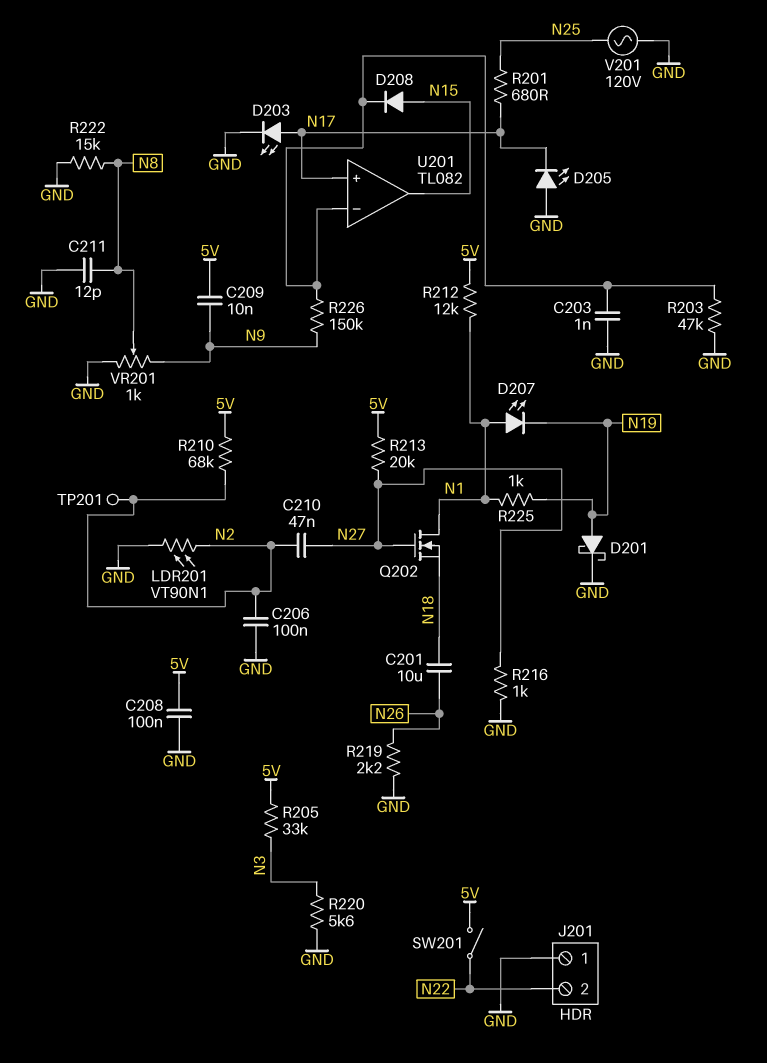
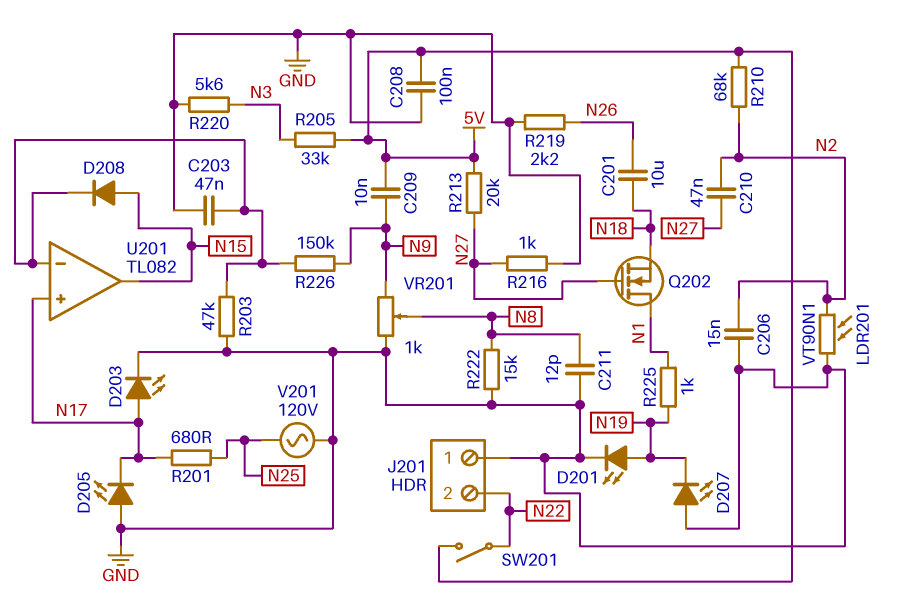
C203: 1nF (GND, U201/in-) -> 47nF (GND, U201/in-)
C206: 100nF (GND, N2) -> 15nF (GND, N2)
D201: schottky (A N19, K GND) -> LED (A N19, K GND)
D207: LED (A N1, K N19) -> LED (A GND, K N19)
R212: 12k (5V, N1) -> none
TP201: test point (N2) -> none

